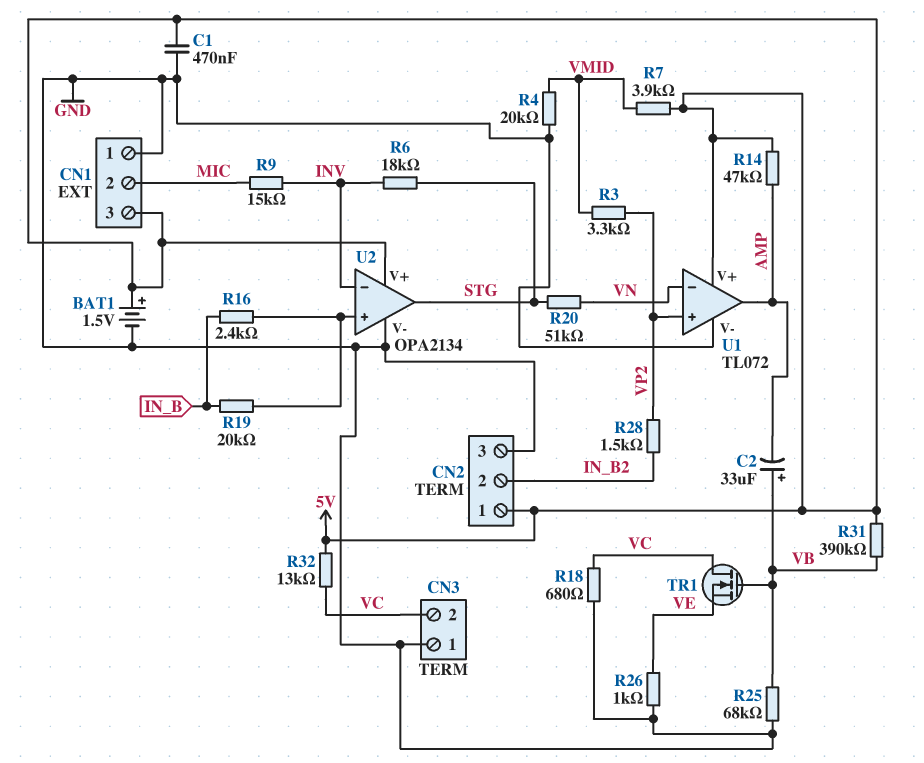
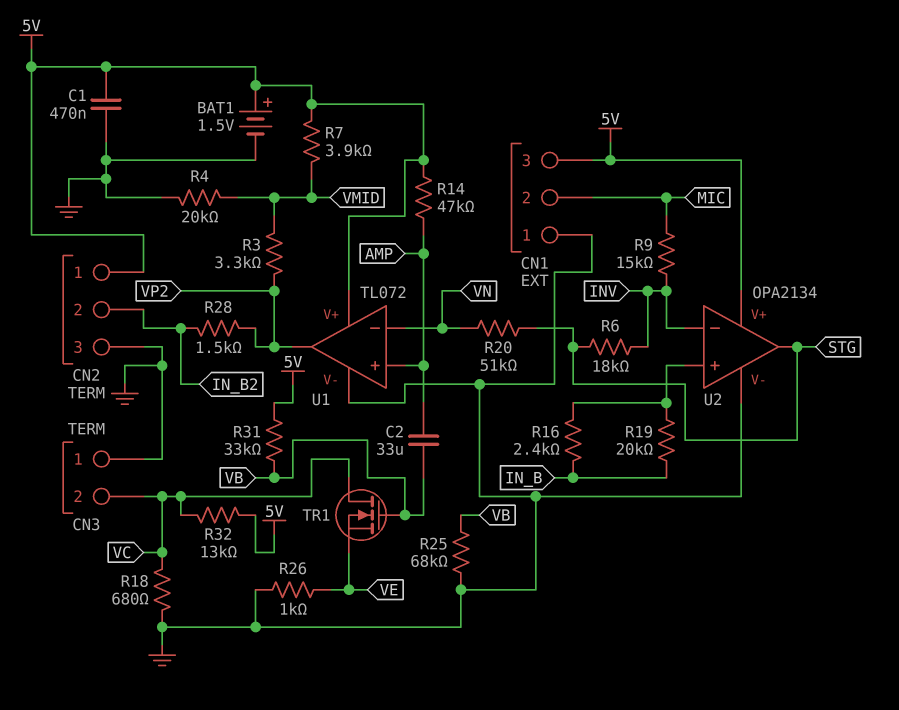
C2: 33uF (plus VB, minus AMP) -> 33uF (AMP, VB)
R31: 390k (5V, VB) -> 33k (5V, VB)
U1 pin in+: VP2 -> AMP
U1 pin out: AMP -> VP2

